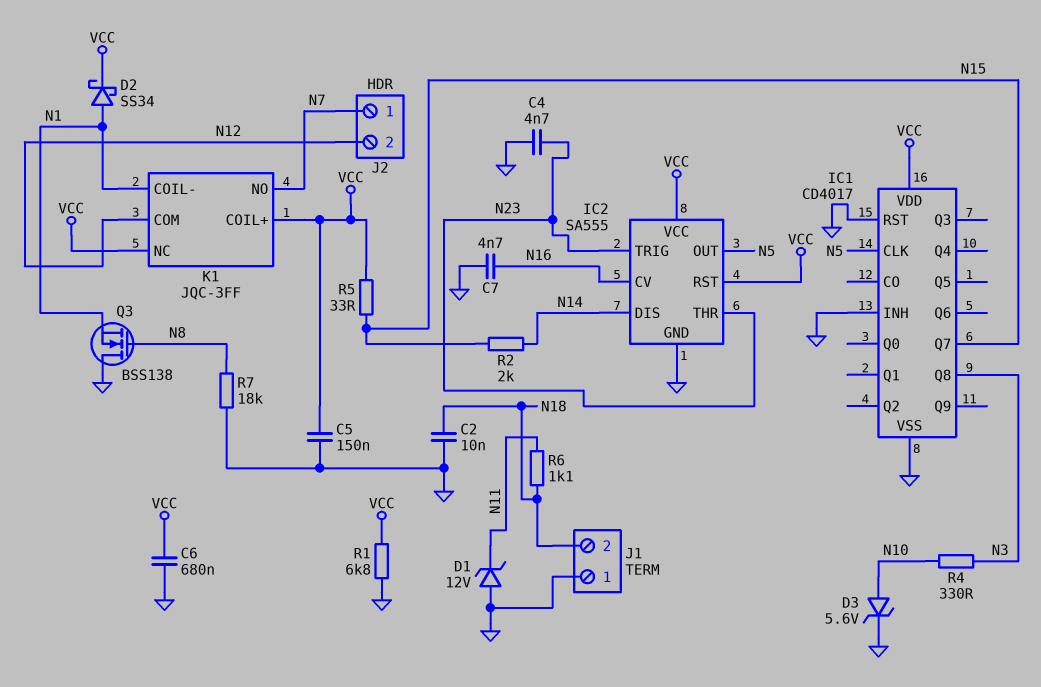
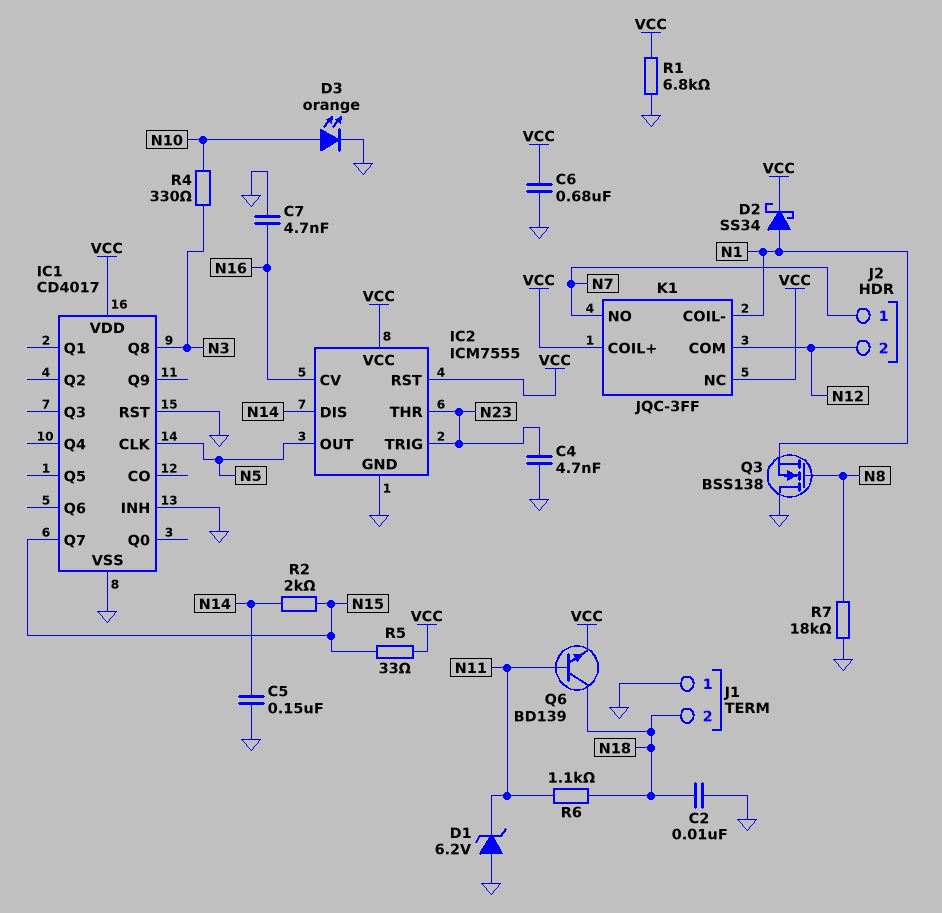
C5: 150nF (GND, VCC) -> 150nF (GND, N14)
D1: zener 12V (A GND, K N11) -> zener 6.2V (A GND, K N11)
D3: zener 5.6V (A N10, K GND) -> LED orange (A N10, K GND)
IC2: SA555 -> ICM7555
Q6: none -> NPN BD139 (B N11, C N18, E VCC)

